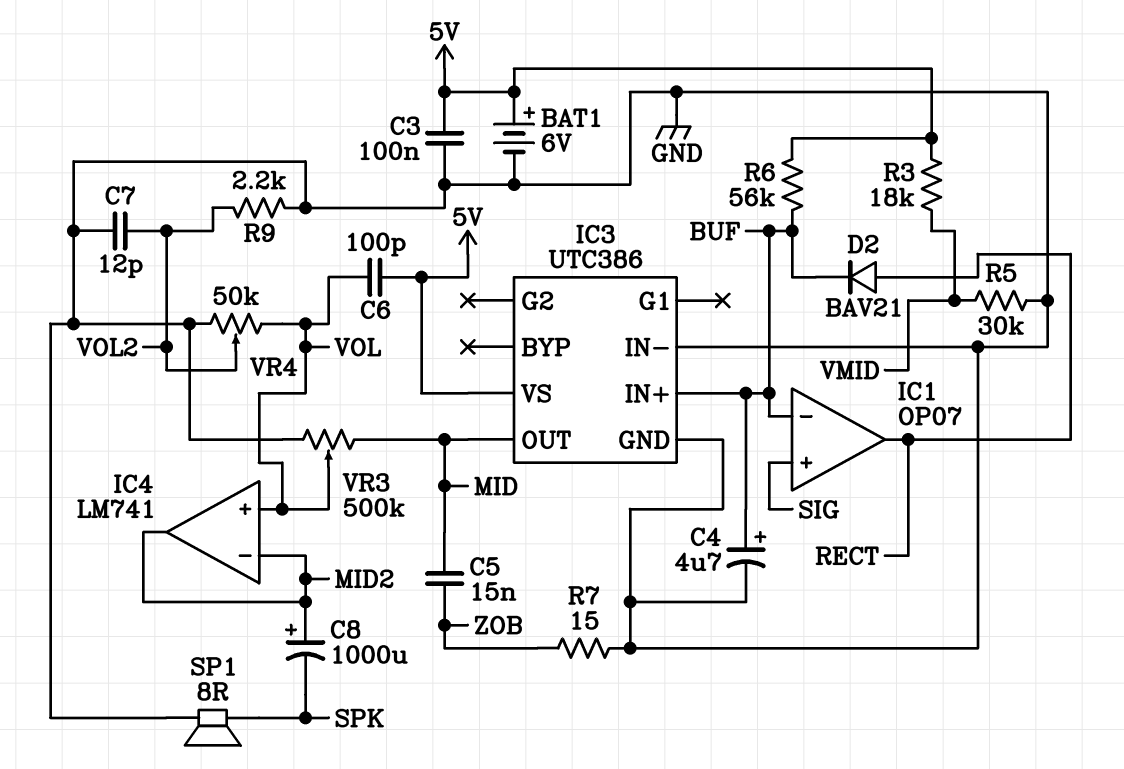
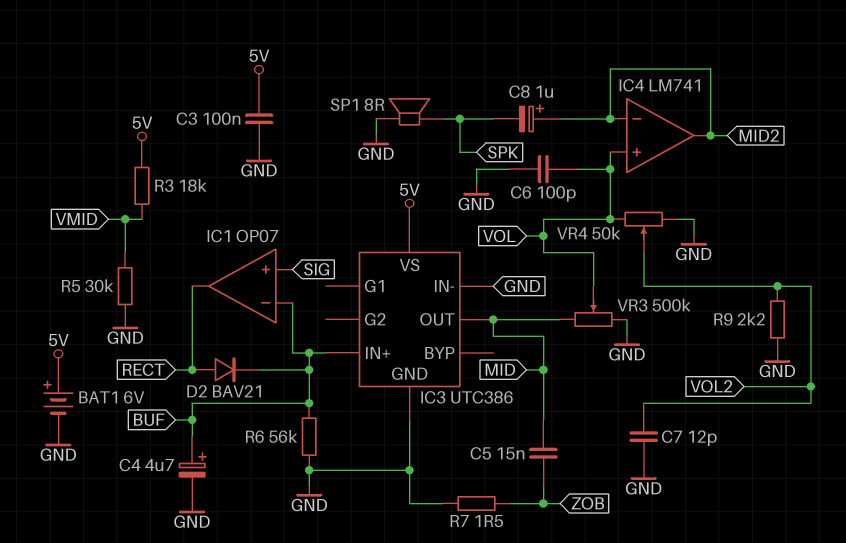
C6: 100pF (5V, VOL) -> 100pF (GND, VOL)
C8: 1000uF (plus MID2, minus SPK) -> 1uF (plus MID2, minus SPK)
R6: 56k (5V, BUF) -> 56k (BUF, GND)
R7: 15 (GND, ZOB) -> 1.5 (GND, ZOB)

